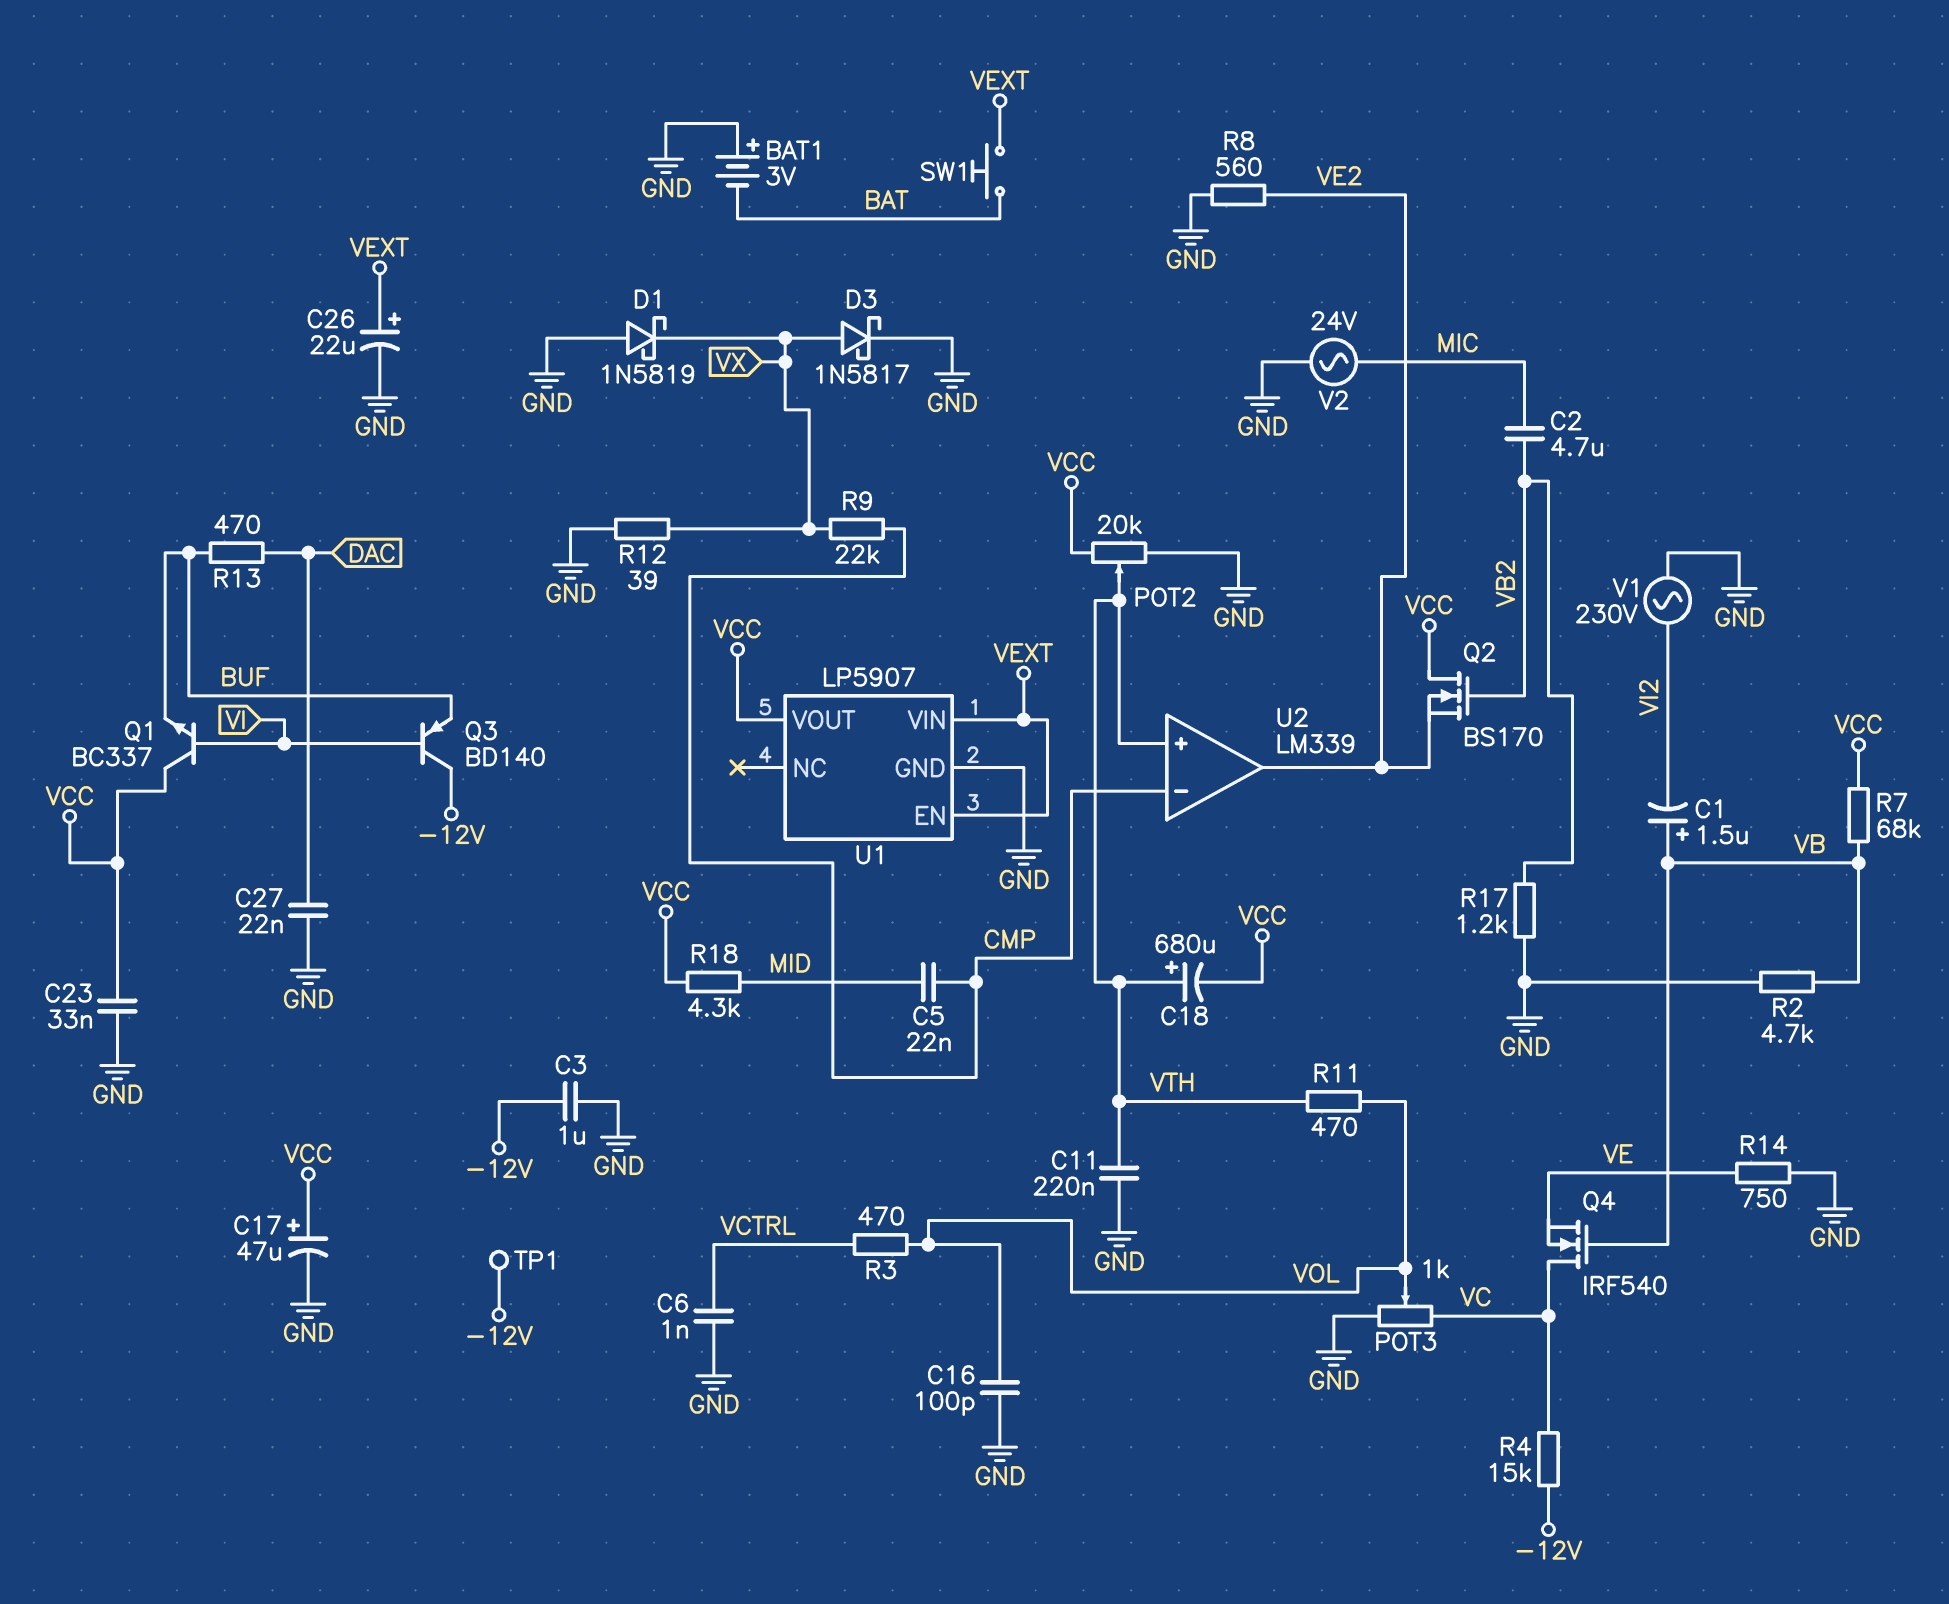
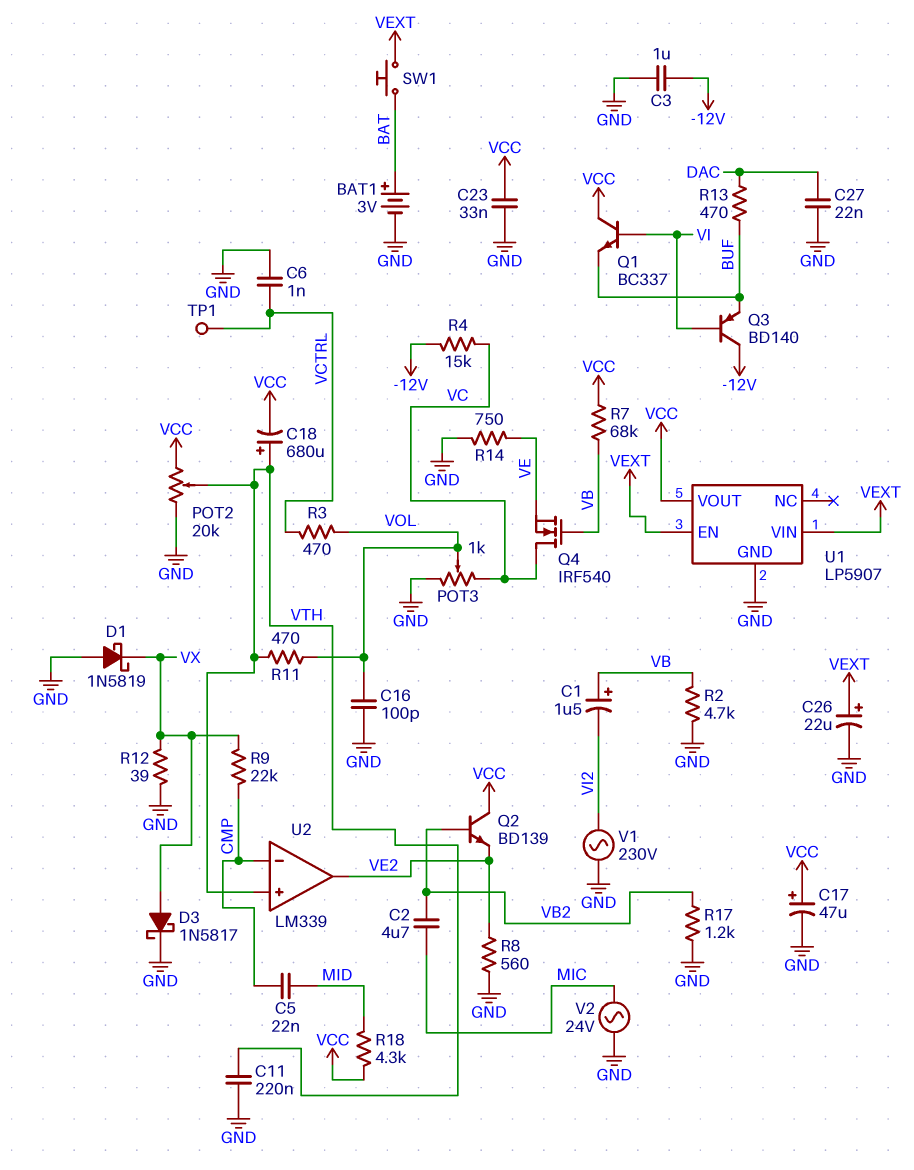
BAT1: 3V (plus GND, minus BAT) -> 3V (plus BAT, minus GND)
Q2: NMOS BS170 (G VB2, D VCC, S VE2) -> NPN BD139 (B VB2, C VCC, E VE2)
TP1: test point (-12V) -> test point (VCTRL)

